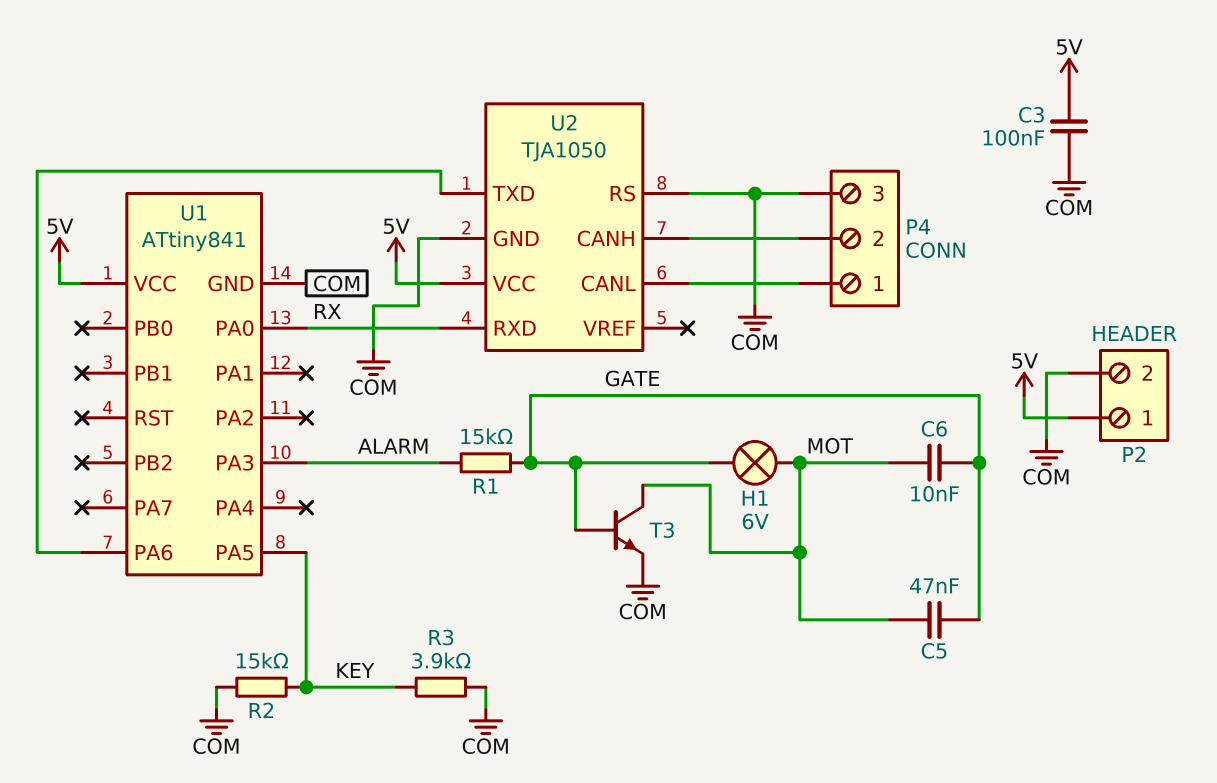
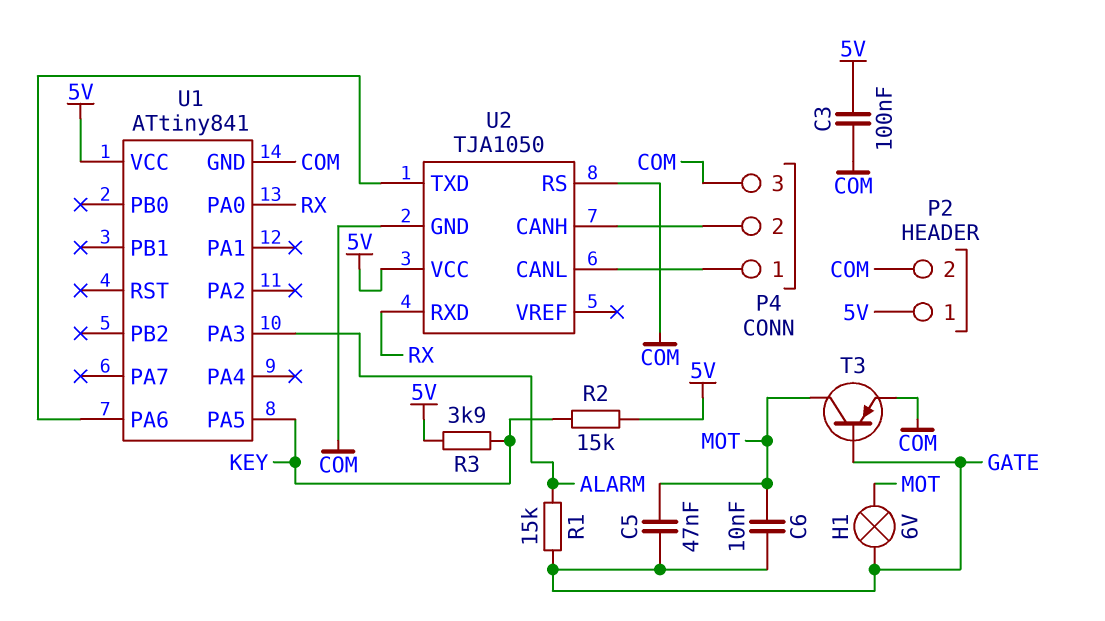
R2: 15k (COM, KEY) -> 15k (5V, KEY)
R3: 3.9k (COM, KEY) -> 3.9k (5V, KEY)
T3: NPN (B GATE, C MOT, E COM) -> PNP (B GATE, C MOT, E COM)

